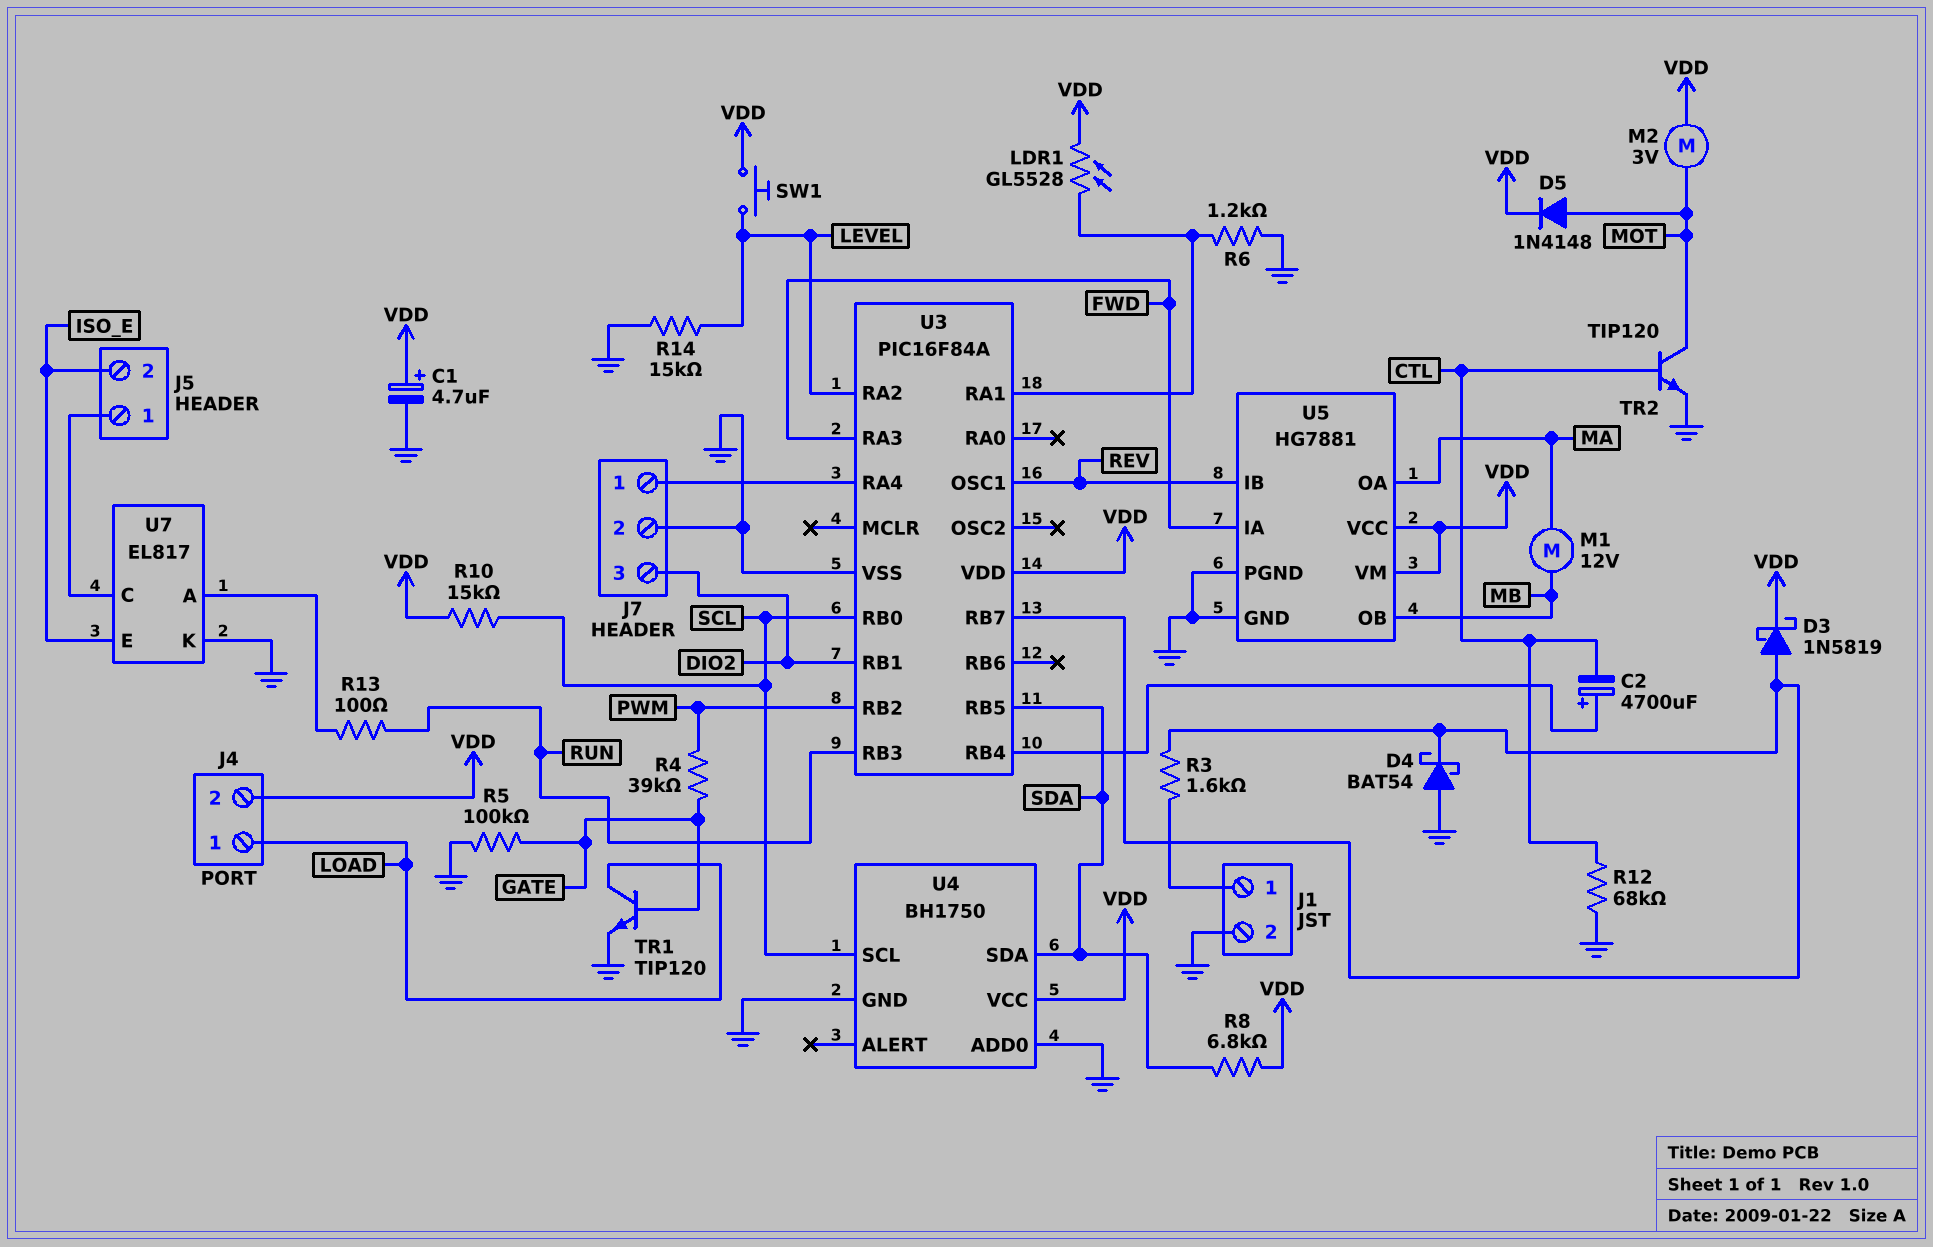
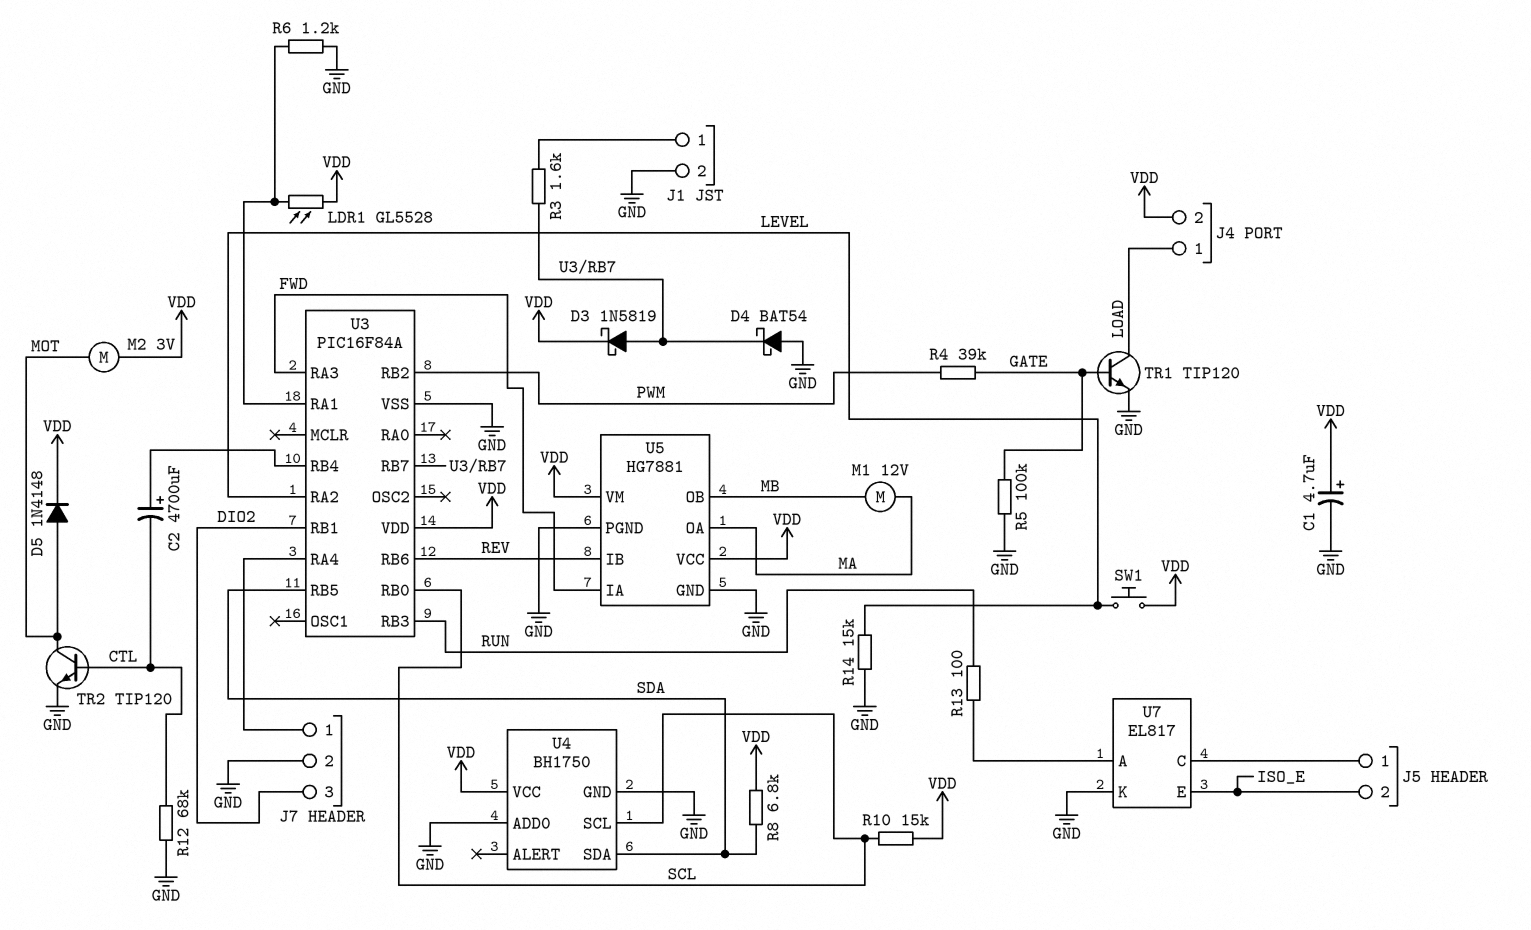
U3 pin OSC1: REV -> none
U3 pin RB6: none -> REV

